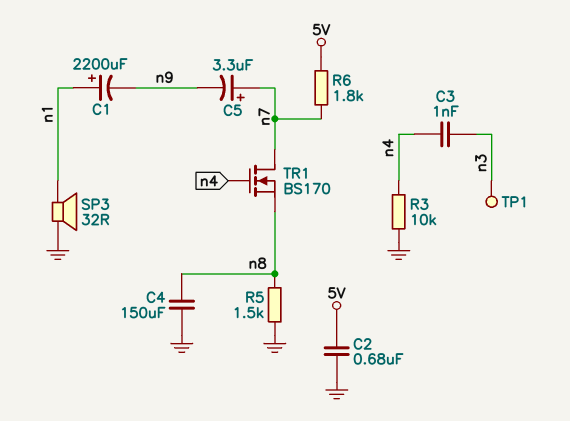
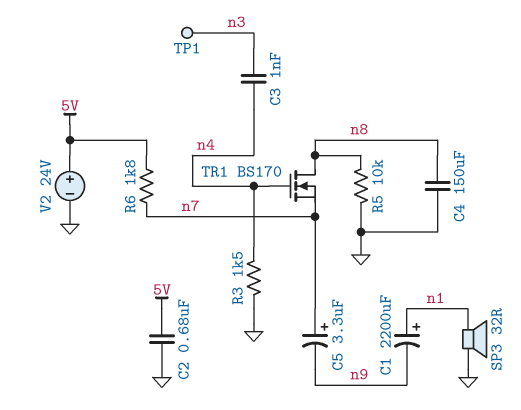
R3: 10k (GND, n4) -> 1.5k (GND, n4)
R5: 1.5k (GND, n8) -> 10k (GND, n8)
TR1: NMOS BS170 (G n4, D n7, S n8) -> NMOS BS170 (G n4, D n8, S n7)
V2: none -> 24V (plus 5V, minus GND)

